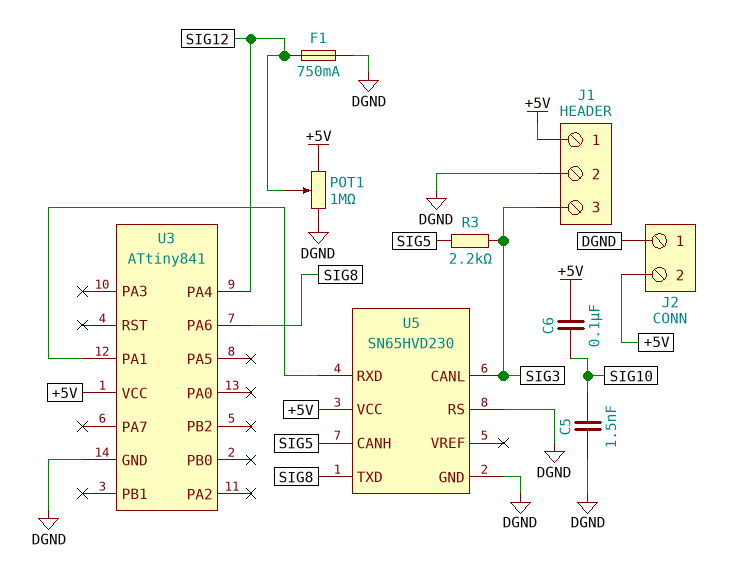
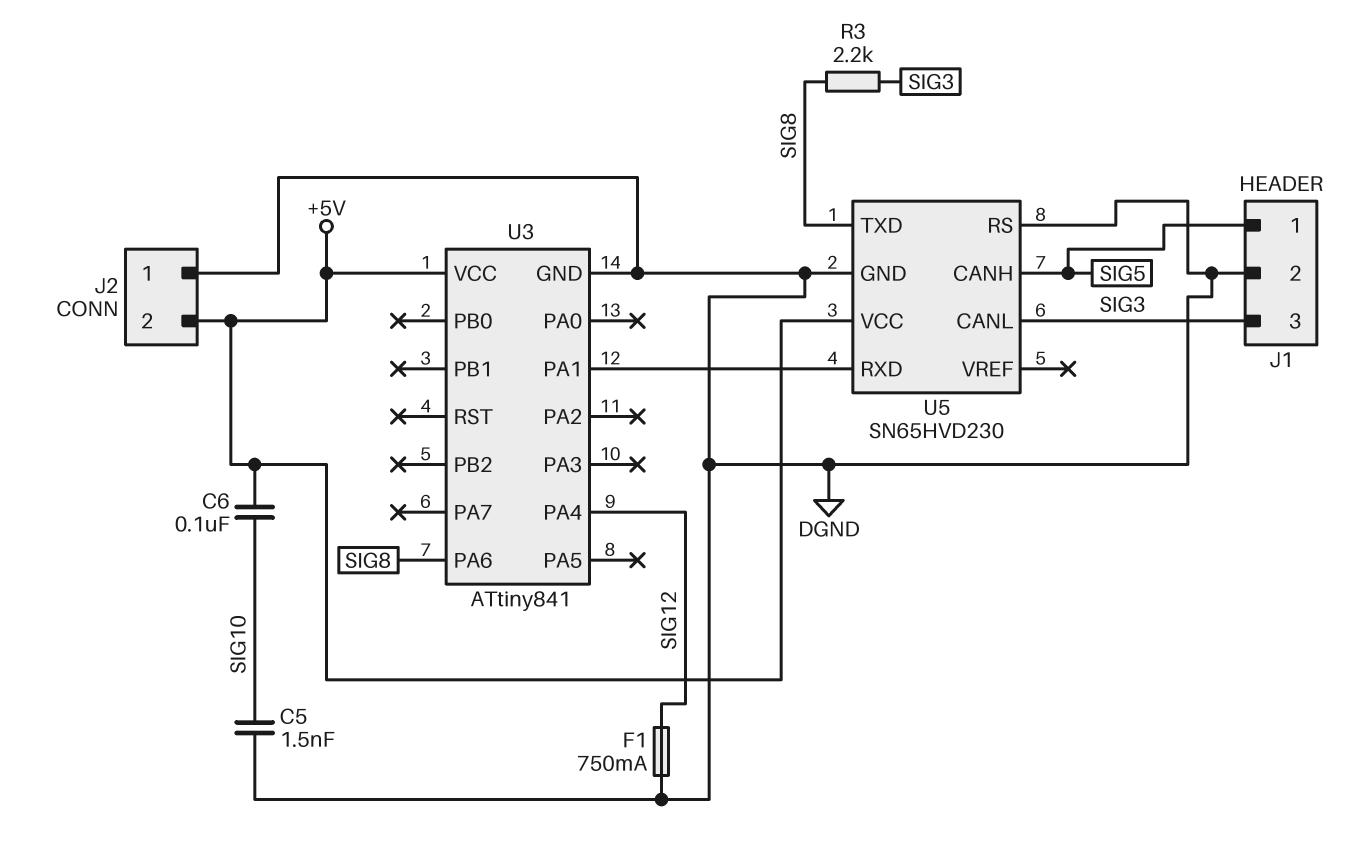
J1 pin 1: +5V -> SIG5
POT1: 1M (+5V, DGND, wiper SIG12) -> none
R3: 2.2k (SIG3, SIG5) -> 2.2k (SIG3, SIG8)

